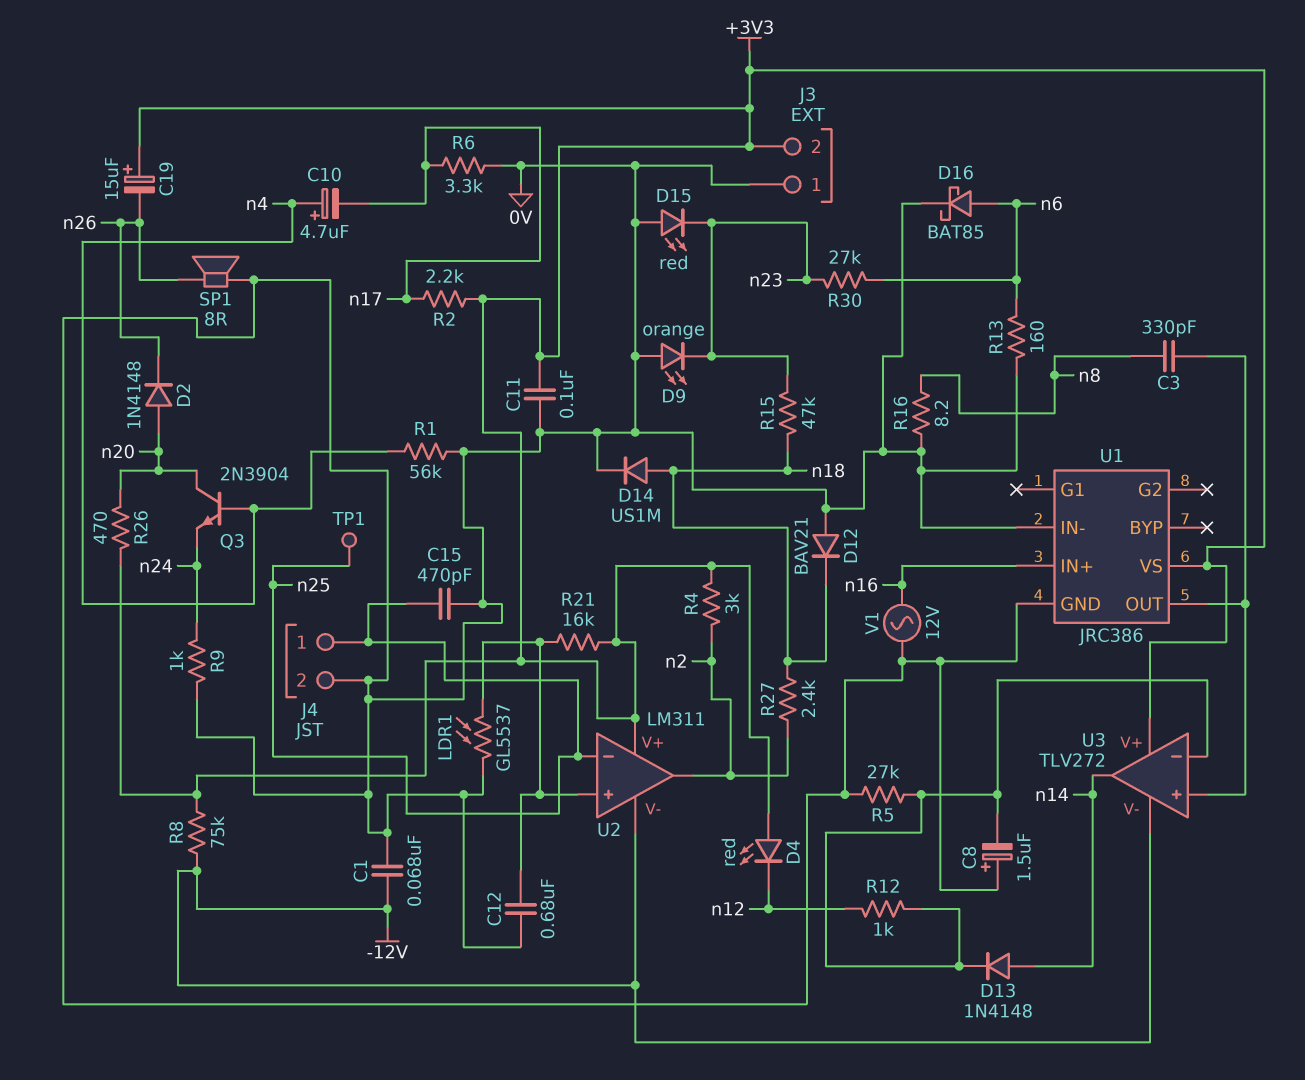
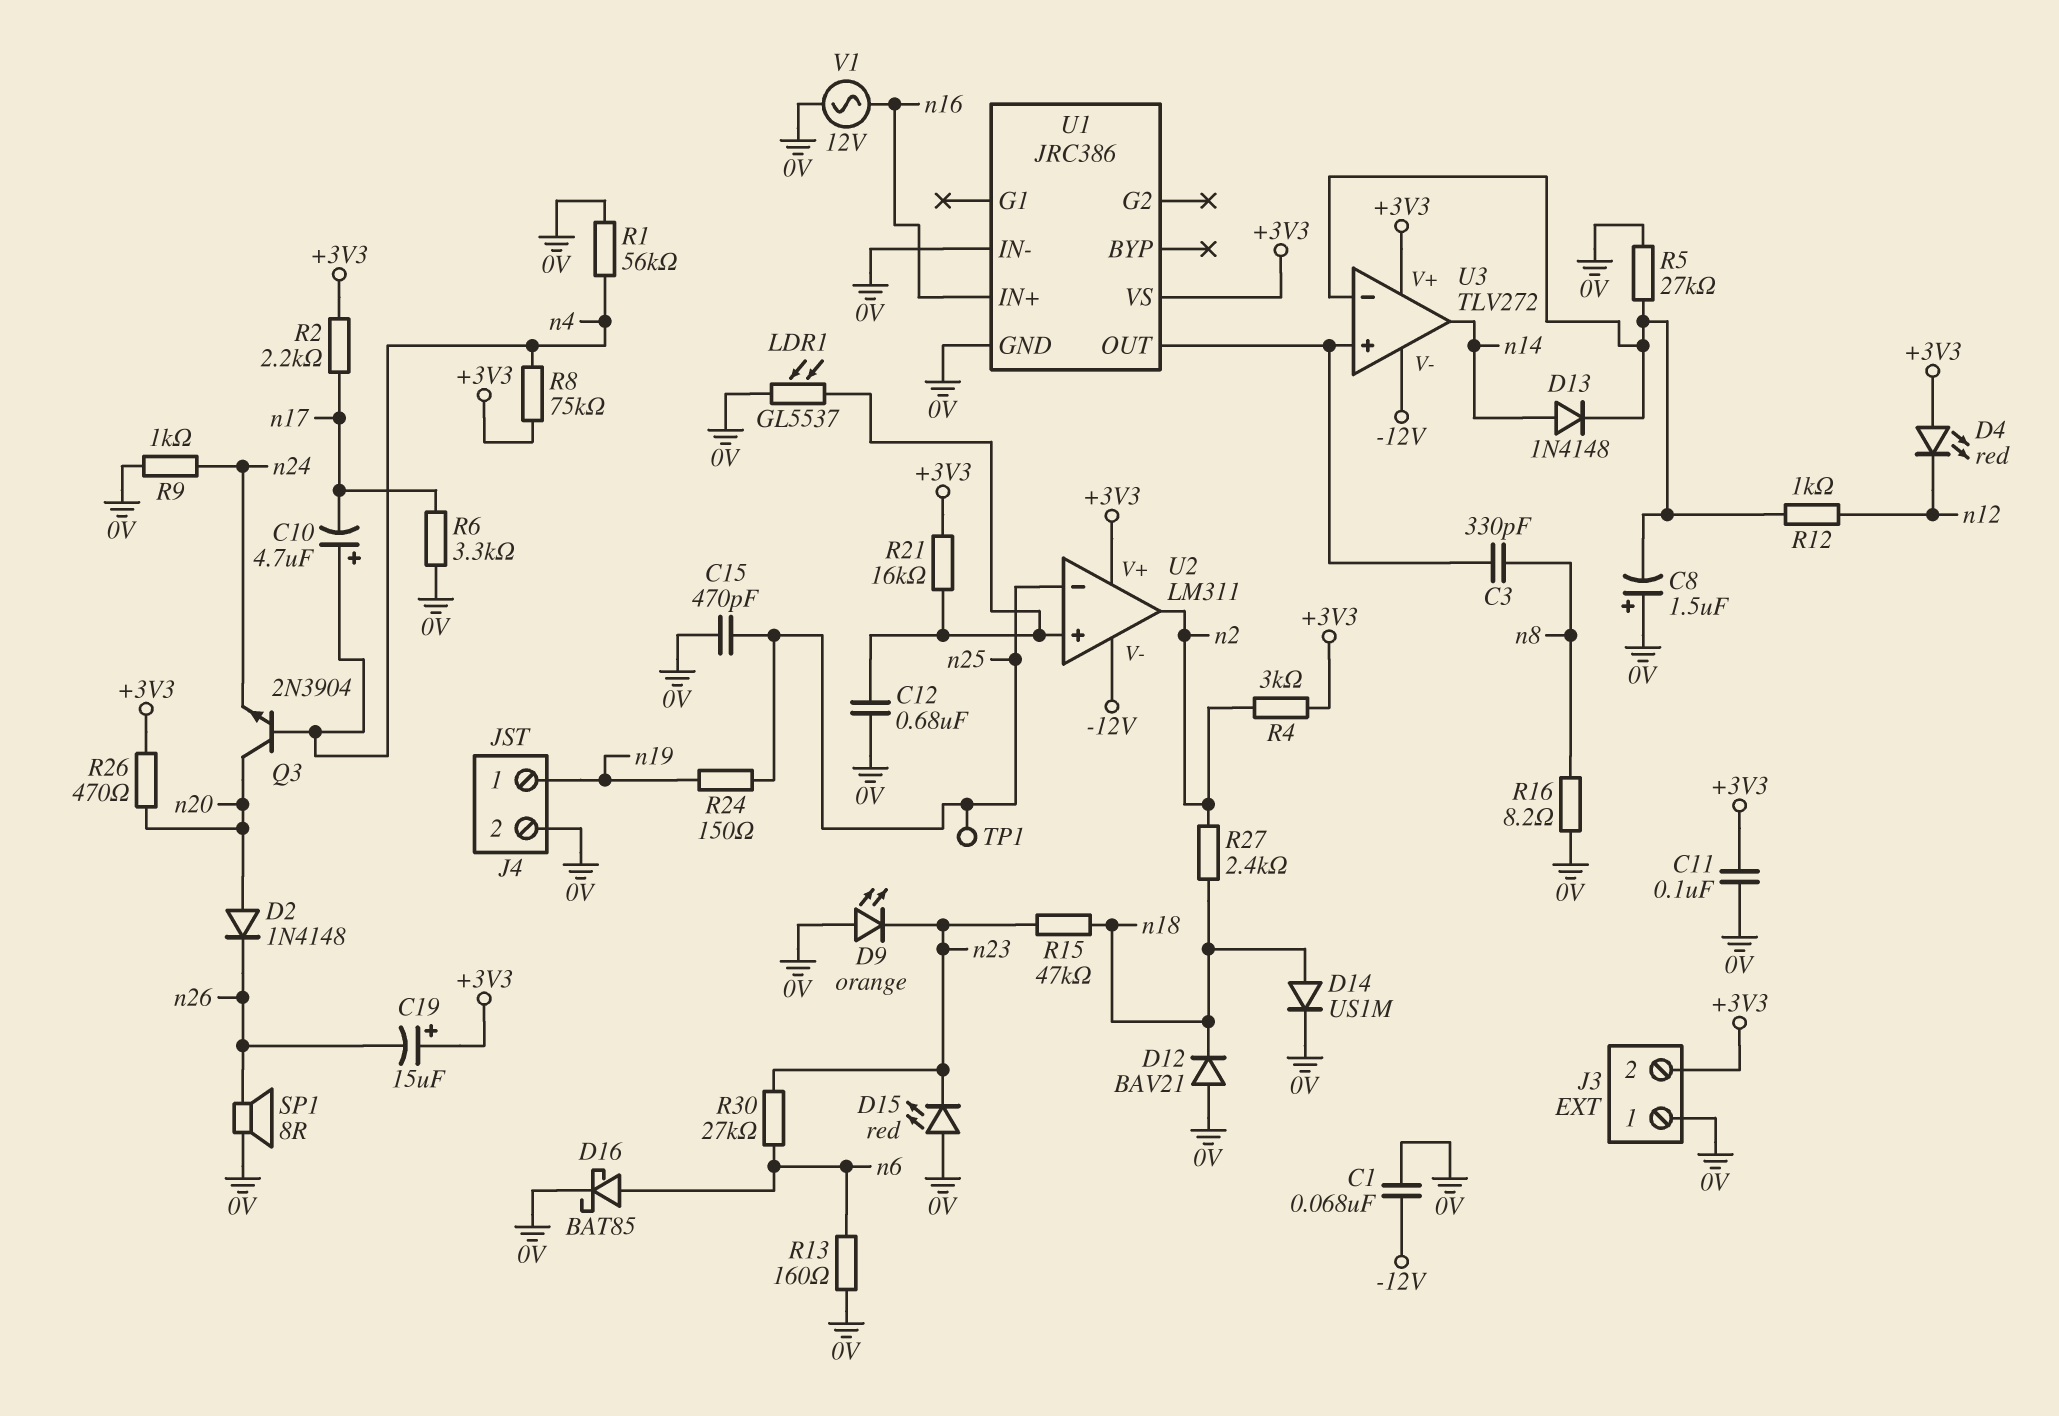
J4 pin 1: n25 -> n19
R8: 75k (+3V3, -12V) -> 75k (+3V3, n4)
R24: none -> 150 (n19, n25)

